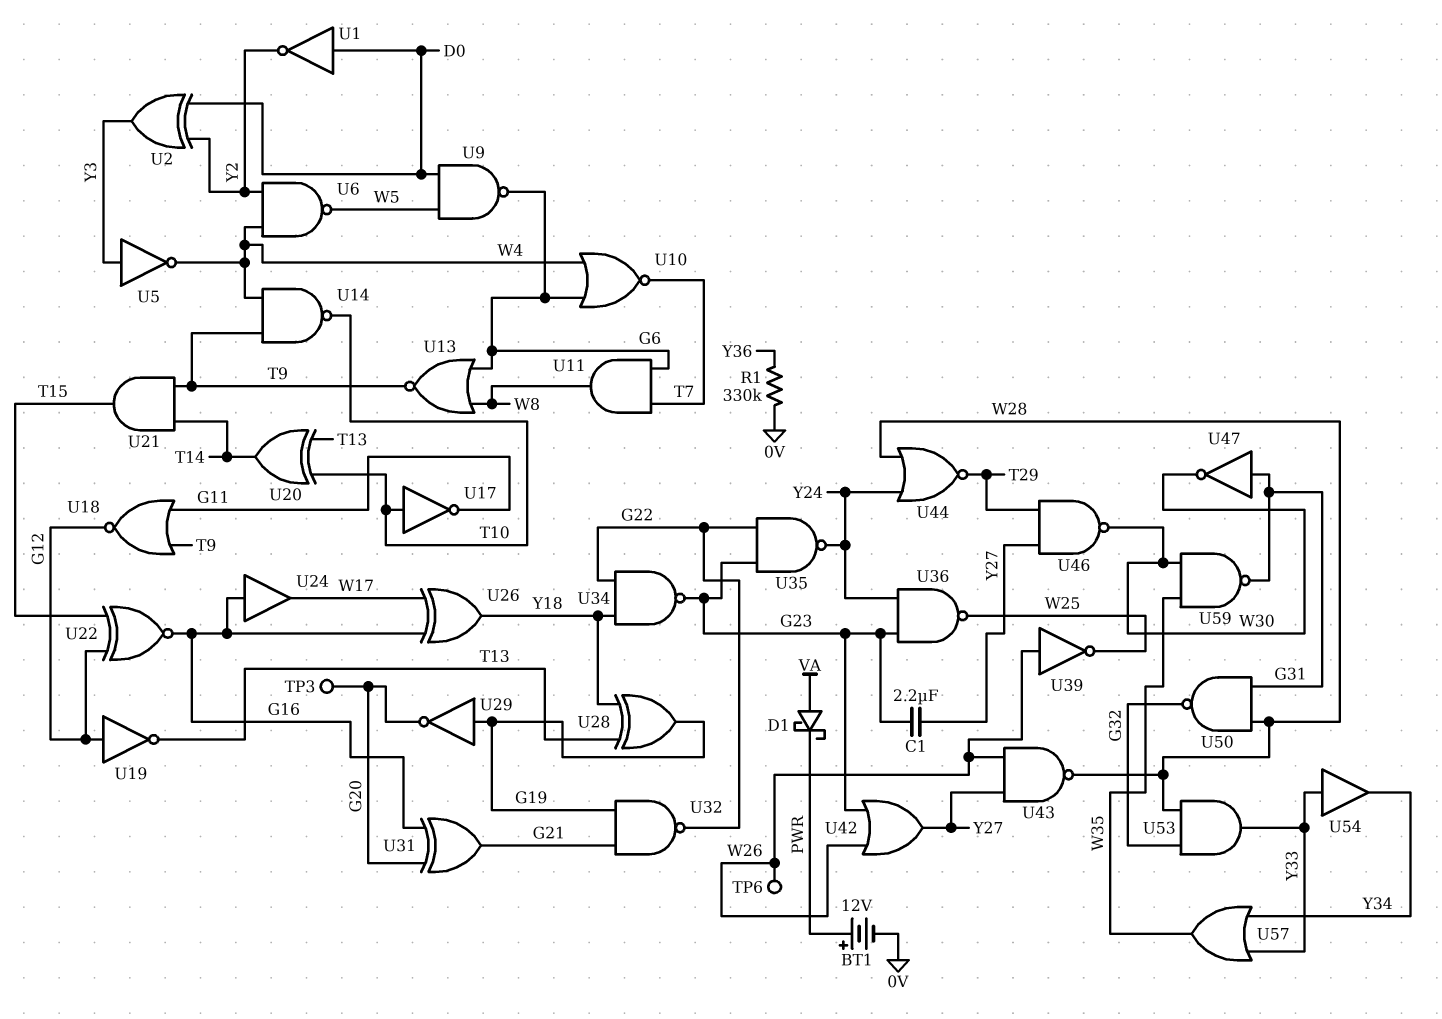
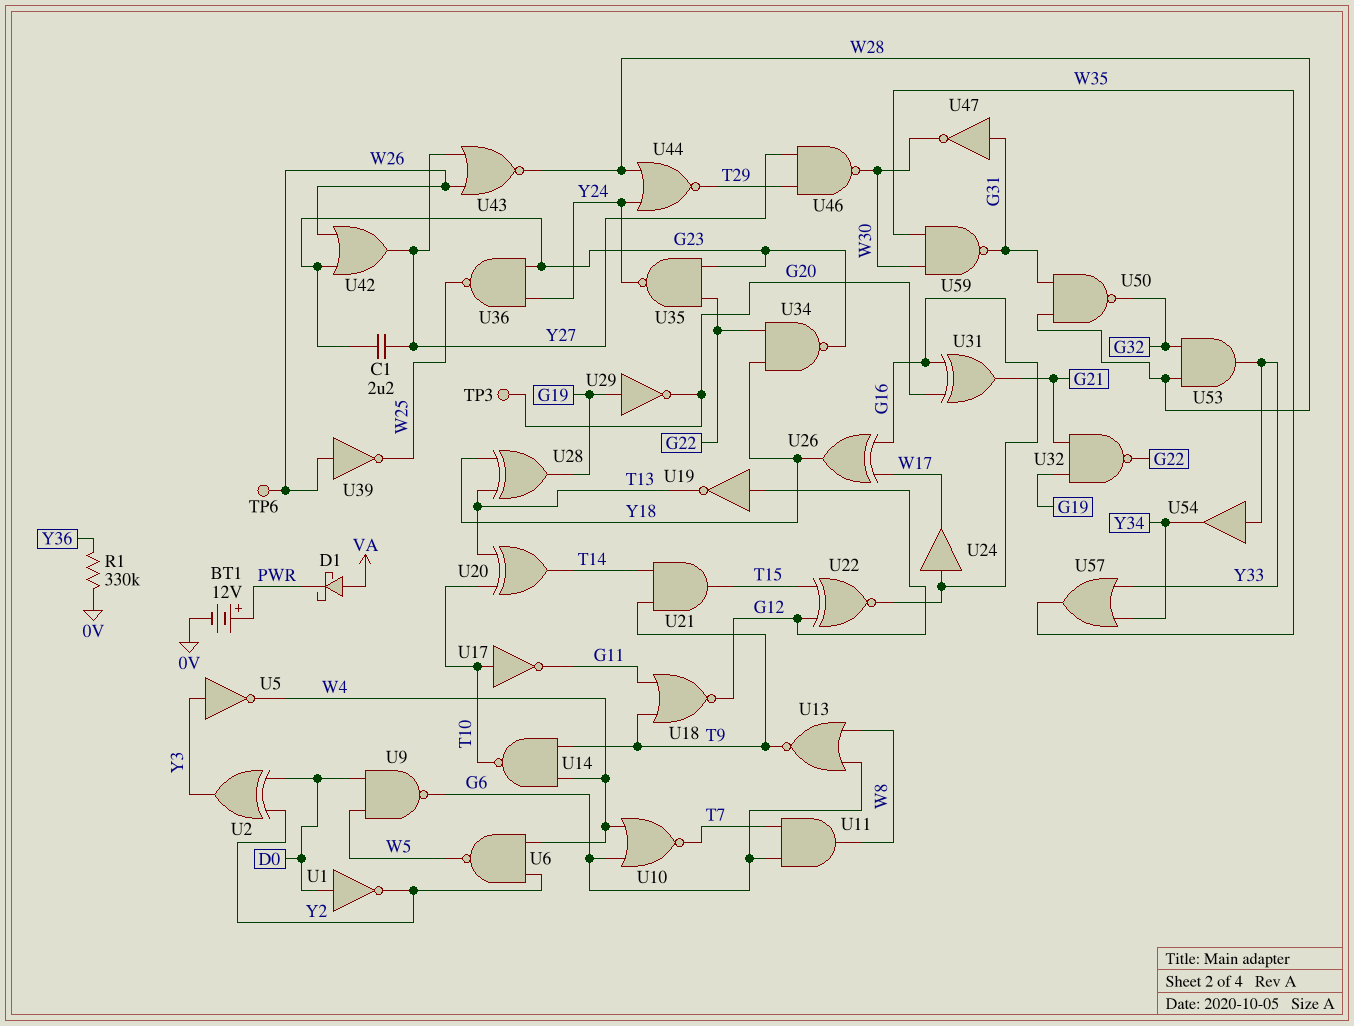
U43: NAND (in W26, in Y27, out W28) -> NOR (in W26, in Y27, out W28)

